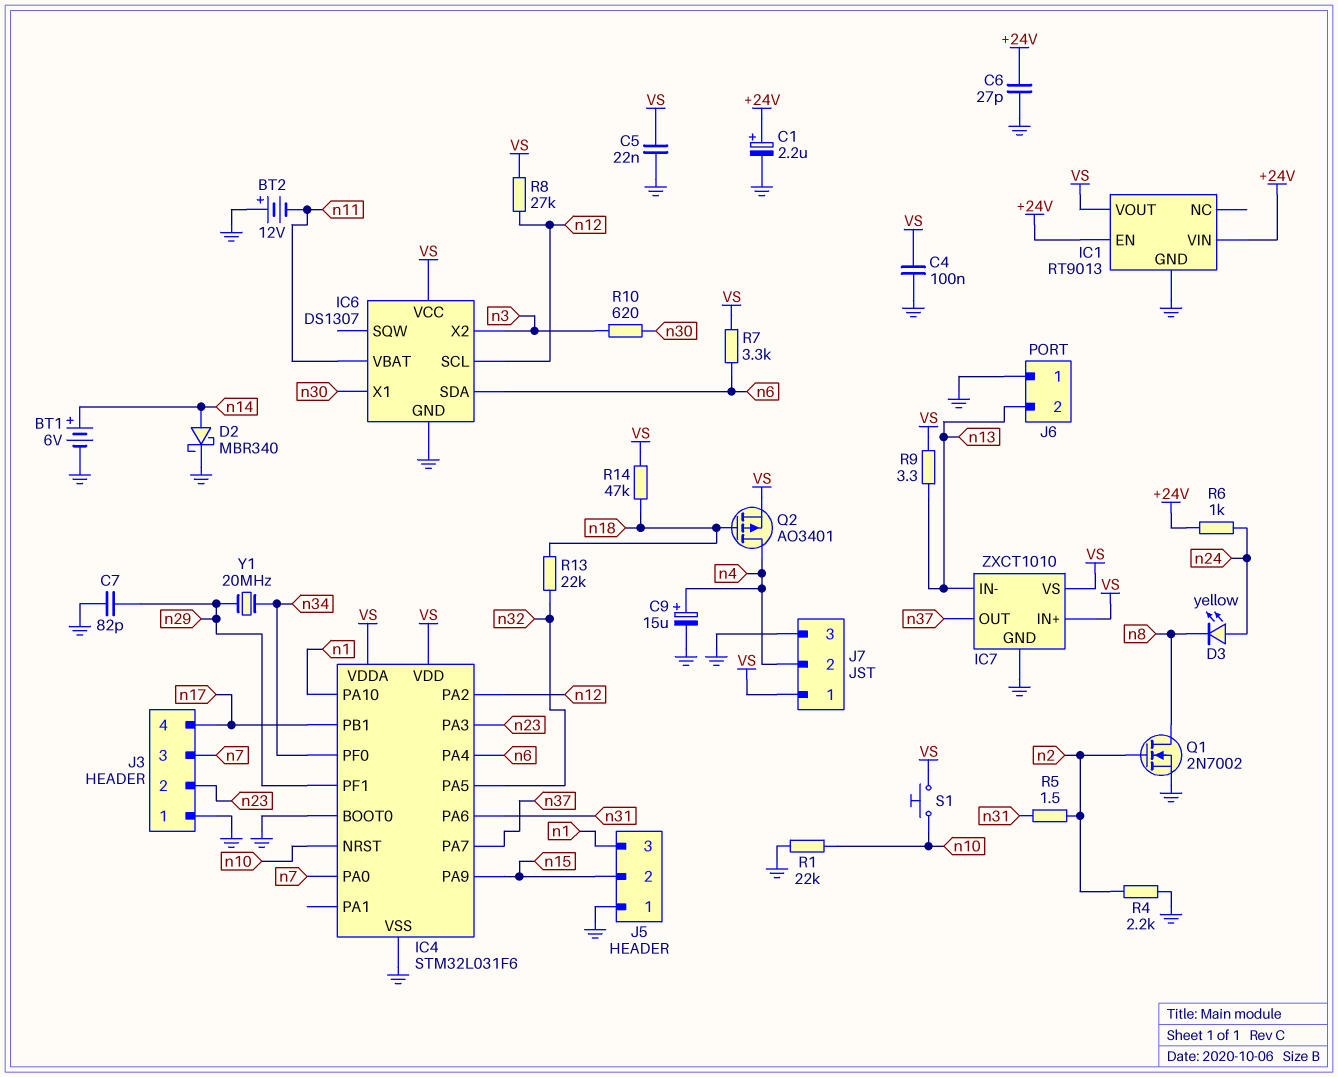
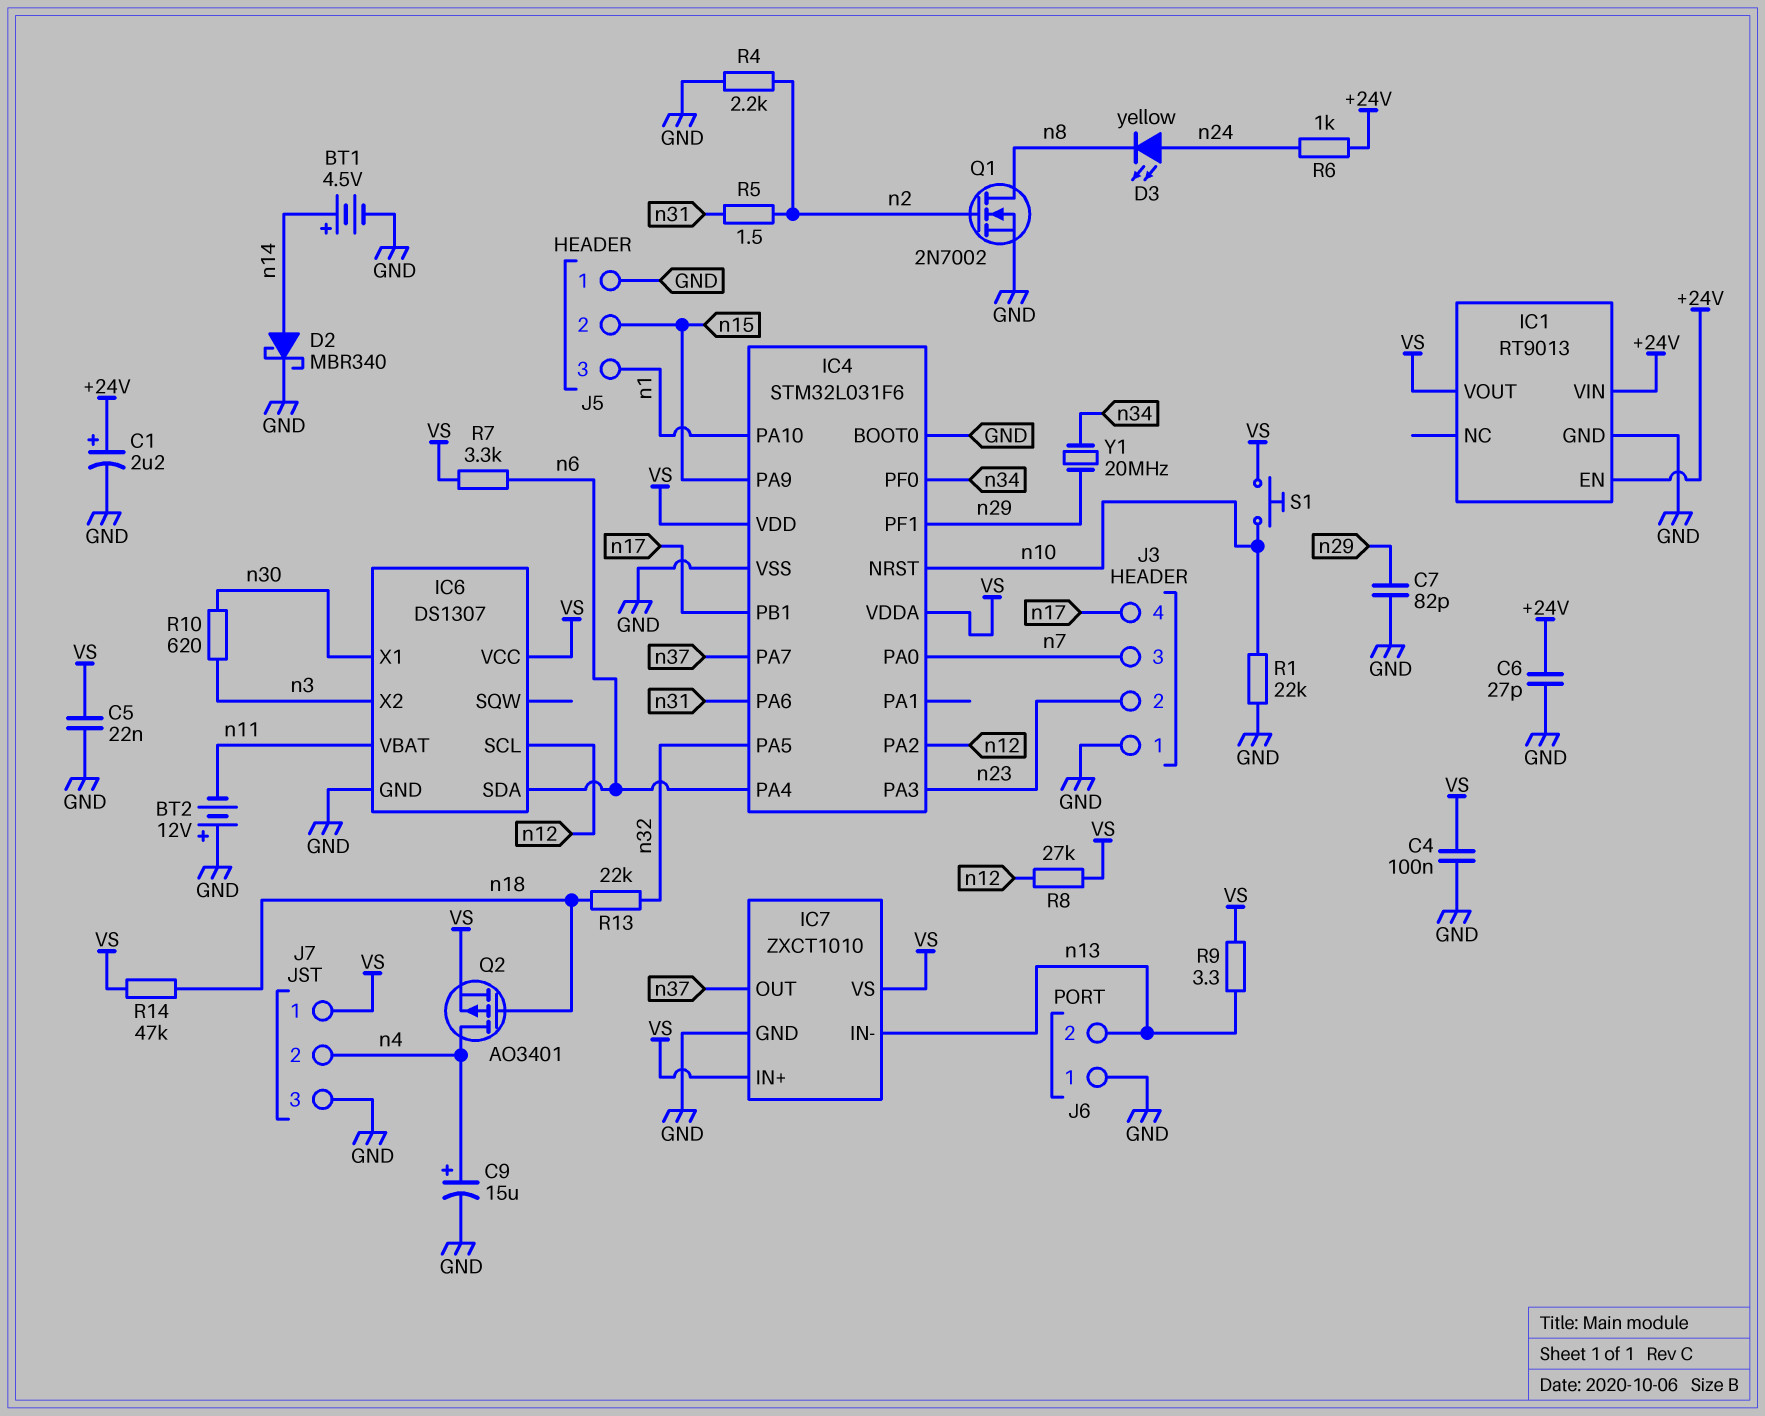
BT1: 6V (plus n14, minus GND) -> 4.5V (plus n14, minus GND)

